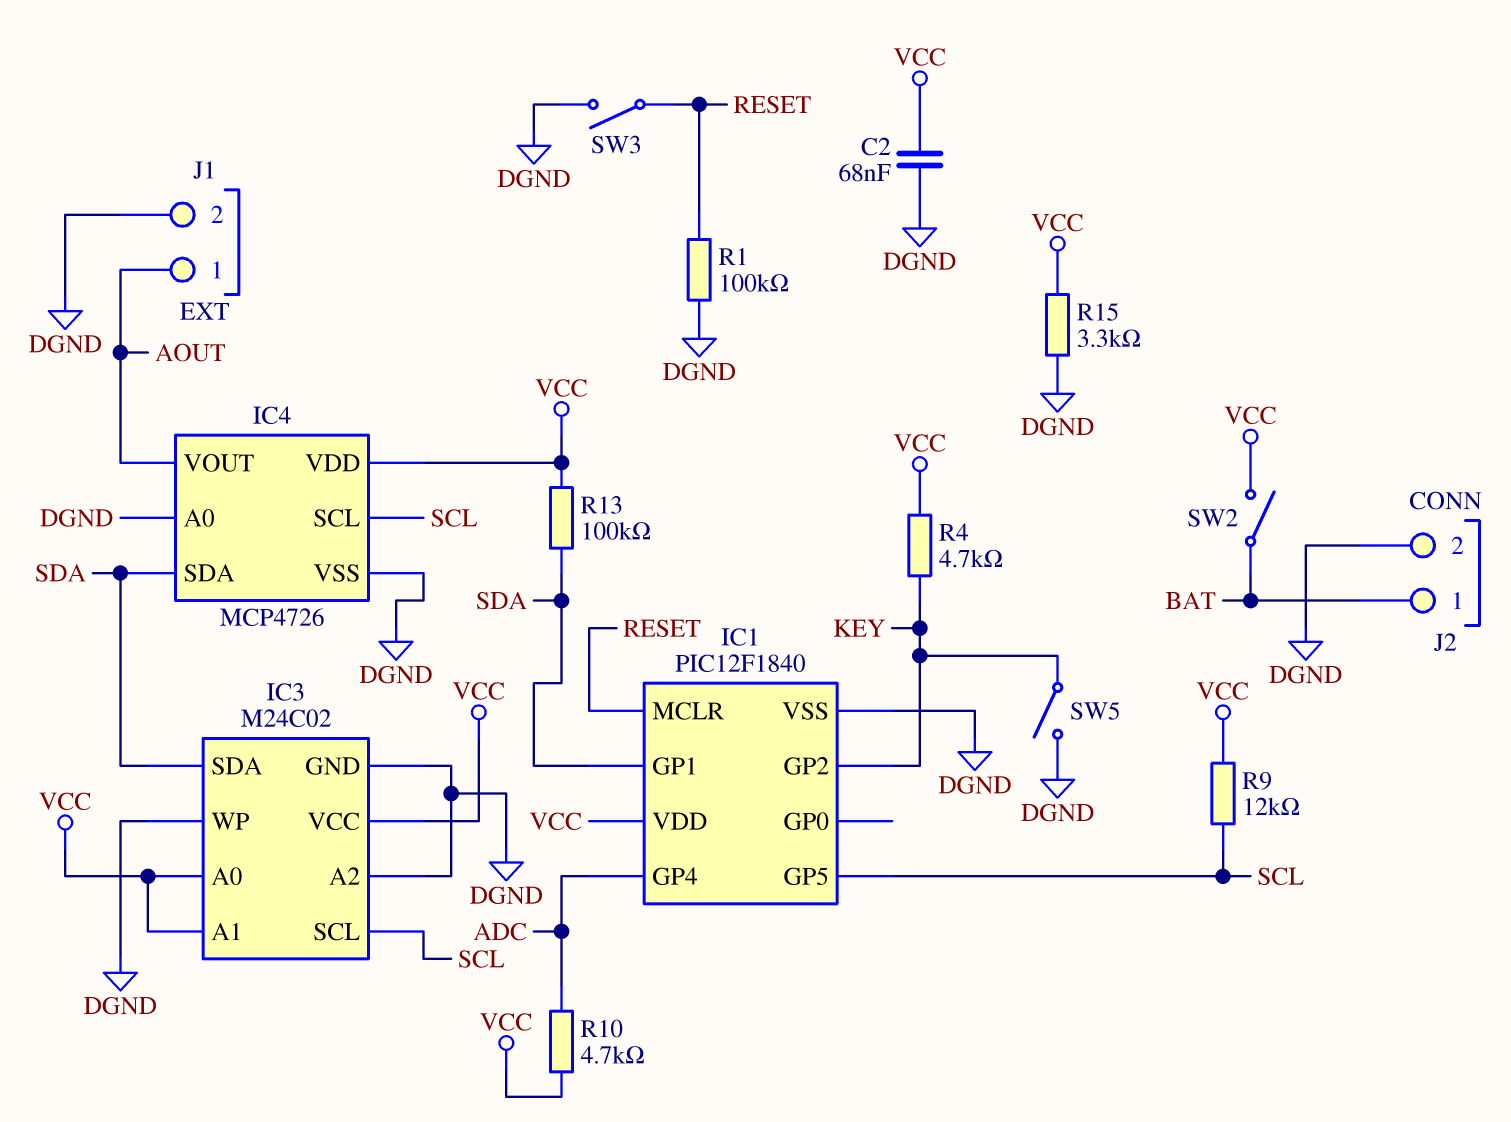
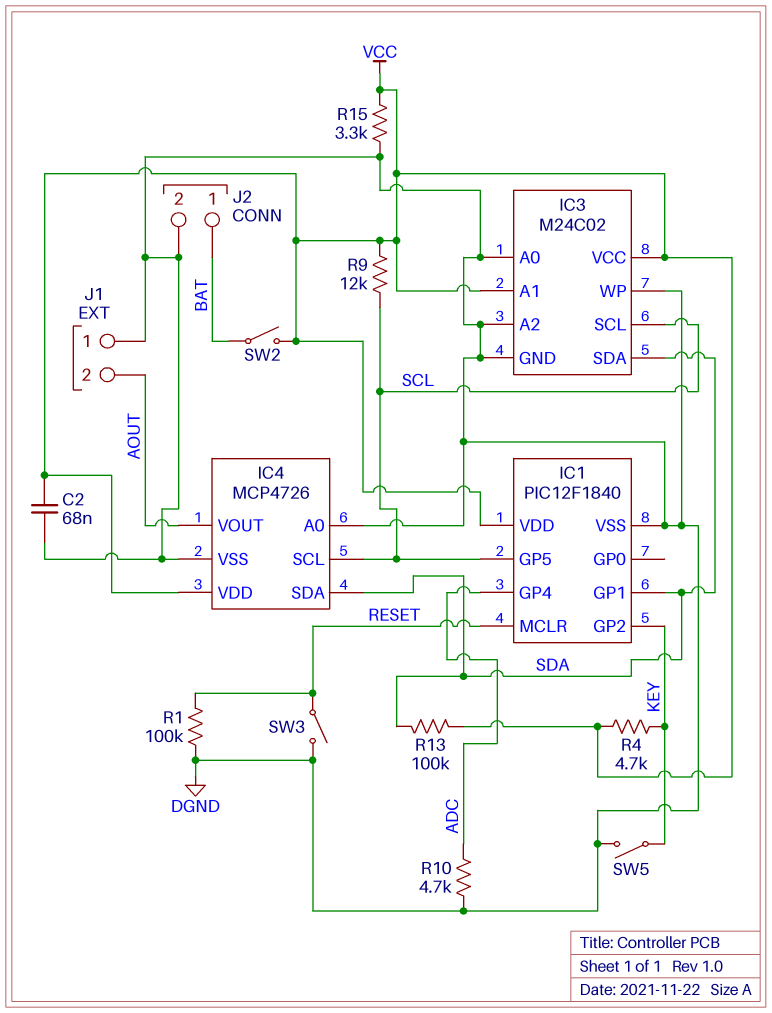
IC3 pin A0: VCC -> DGND
J1 pin 1: AOUT -> DGND
J1 pin 2: DGND -> AOUT
R10: 4.7k (ADC, VCC) -> 4.7k (ADC, DGND)

